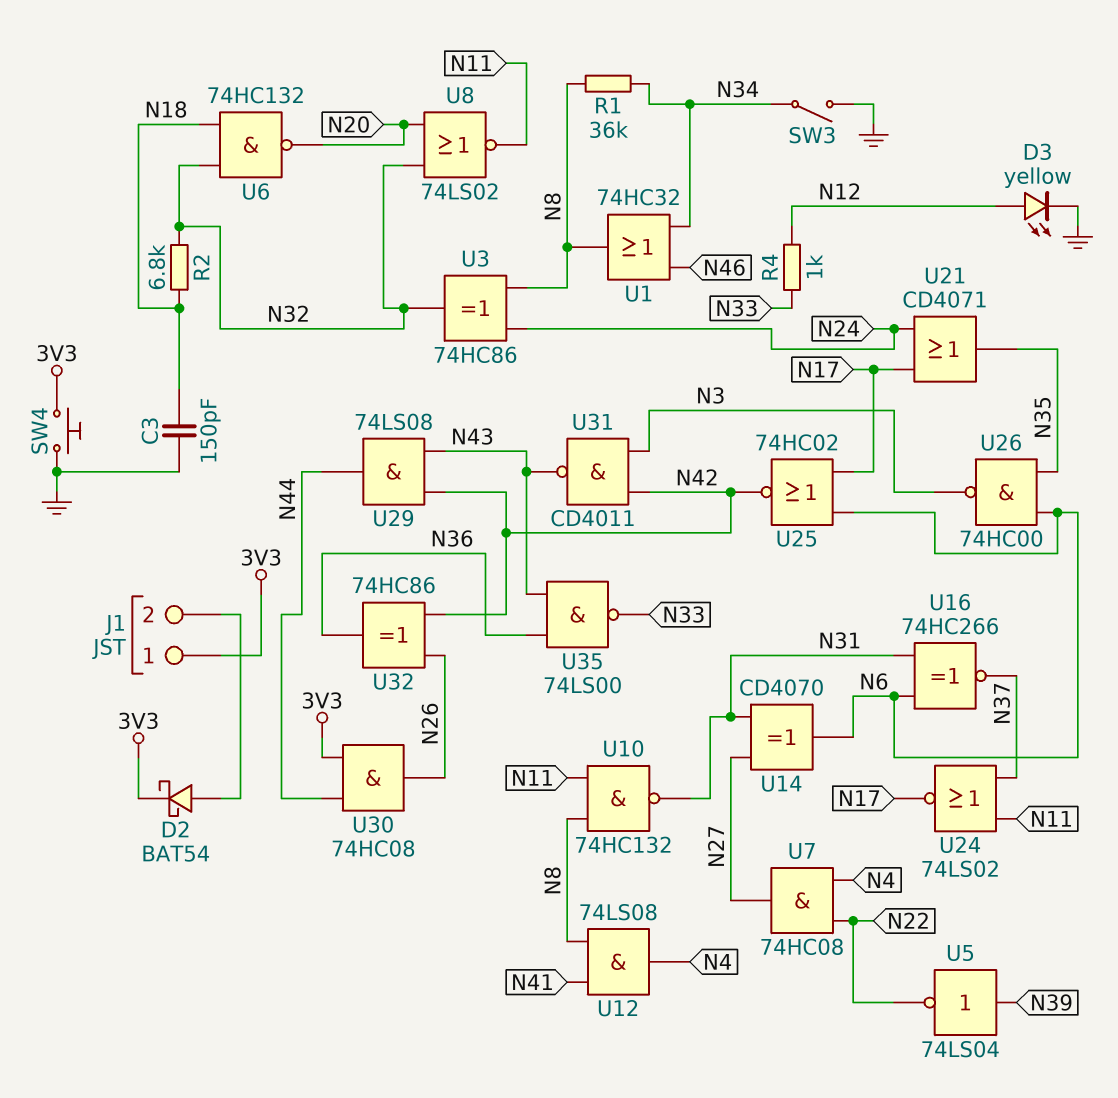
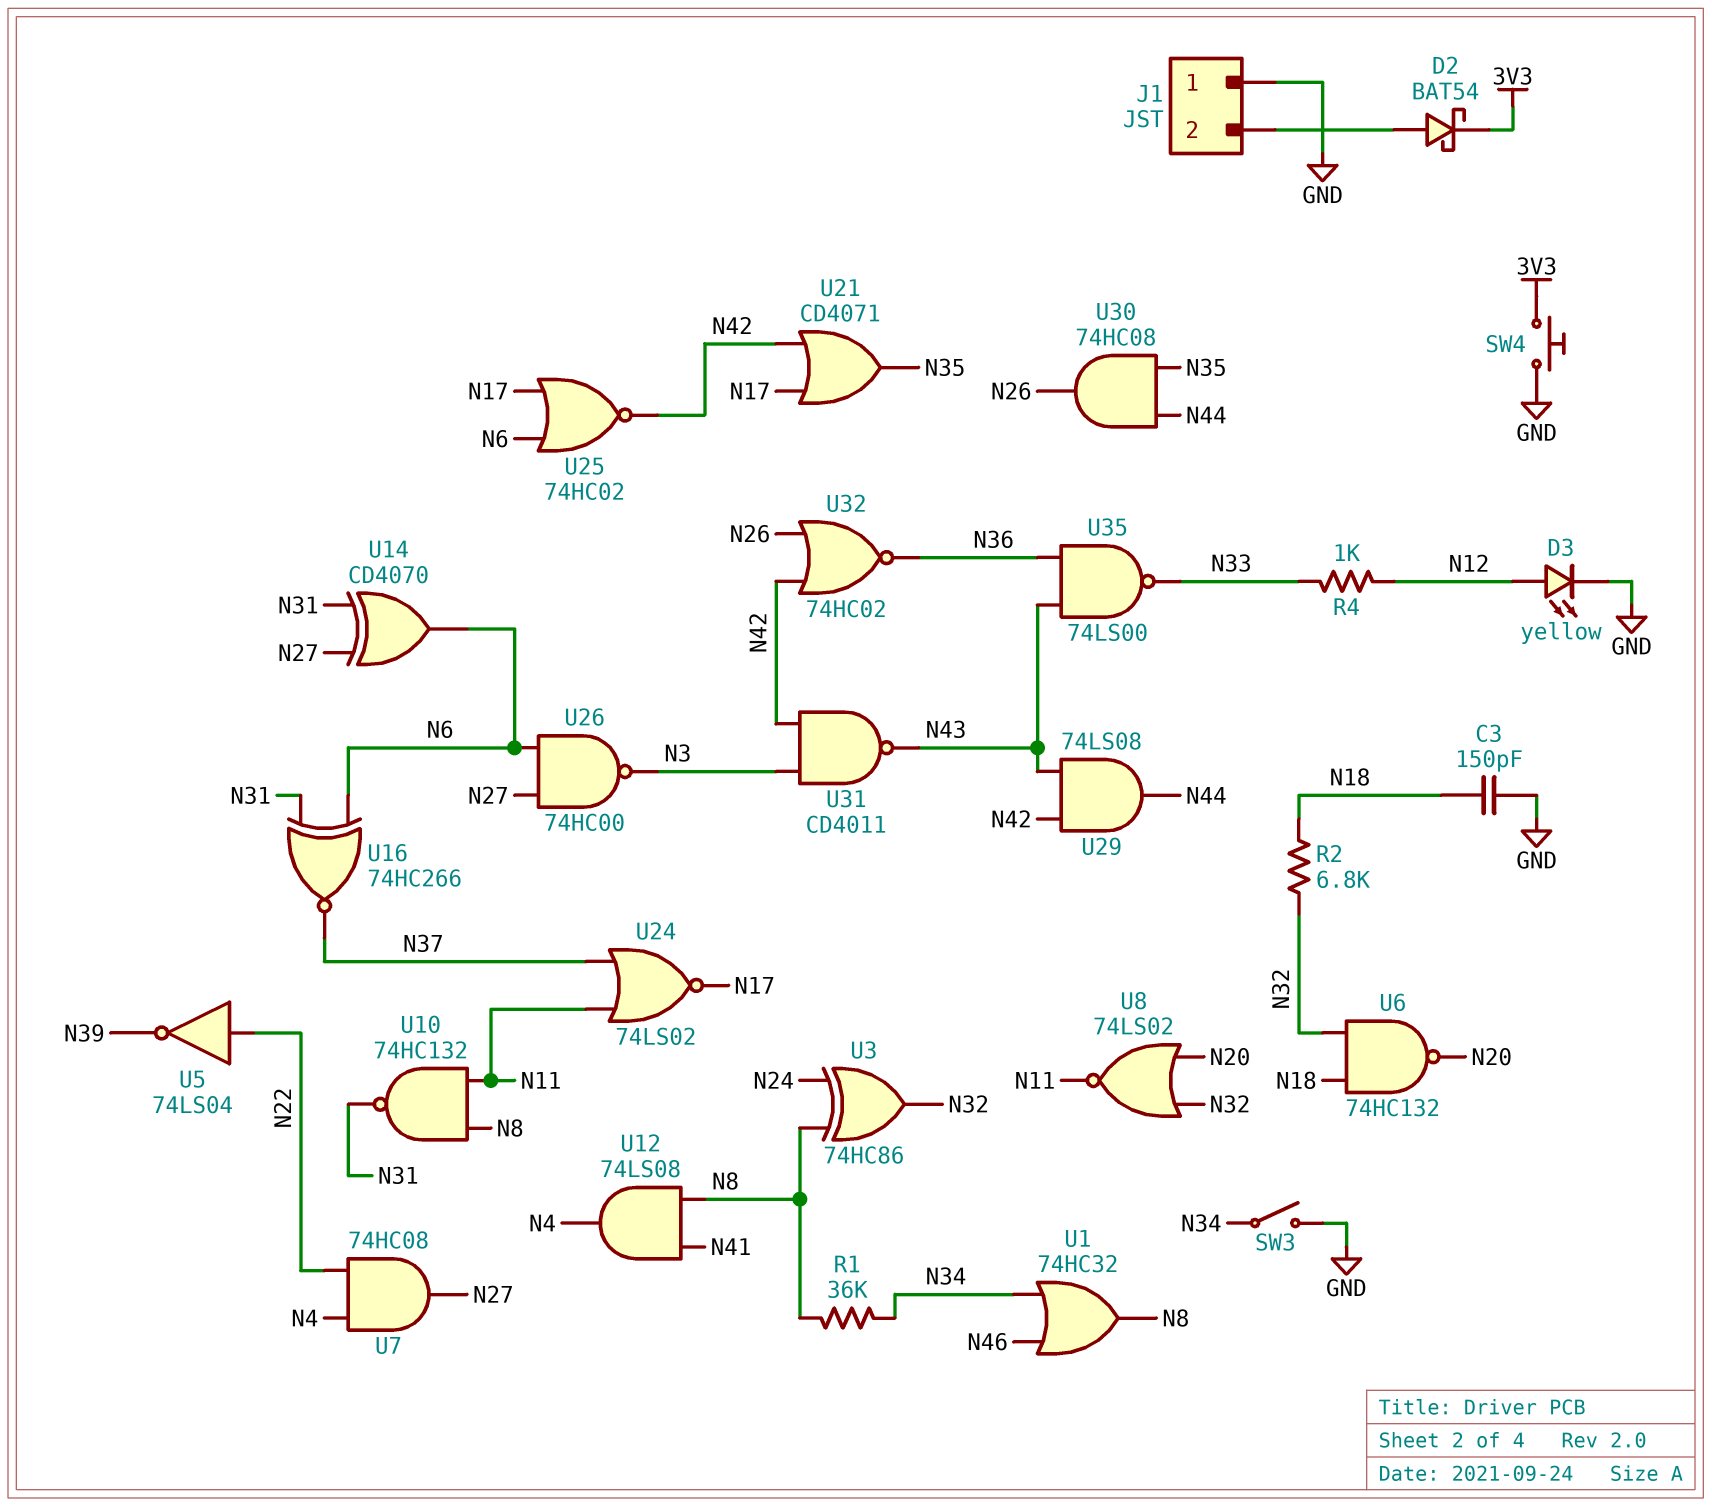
J1 pin 1: 3V3 -> GND
U5: NOT 74LS04 (in N39, out N22) -> NOT 74LS04 (in N22, out N39)
U21: OR CD4071 (in N17, in N24, out N35) -> OR CD4071 (in N17, in N42, out N35)
U26: NAND 74HC00 (in N6, in N35, out N3) -> NAND 74HC00 (in N6, in N27, out N3)
U30: AND 74HC08 (in 3V3, in N44, out N26) -> AND 74HC08 (in N35, in N44, out N26)
U32: XOR 74HC86 (in N26, in N42, out N36) -> NOR 74HC02 (in N26, in N42, out N36)

